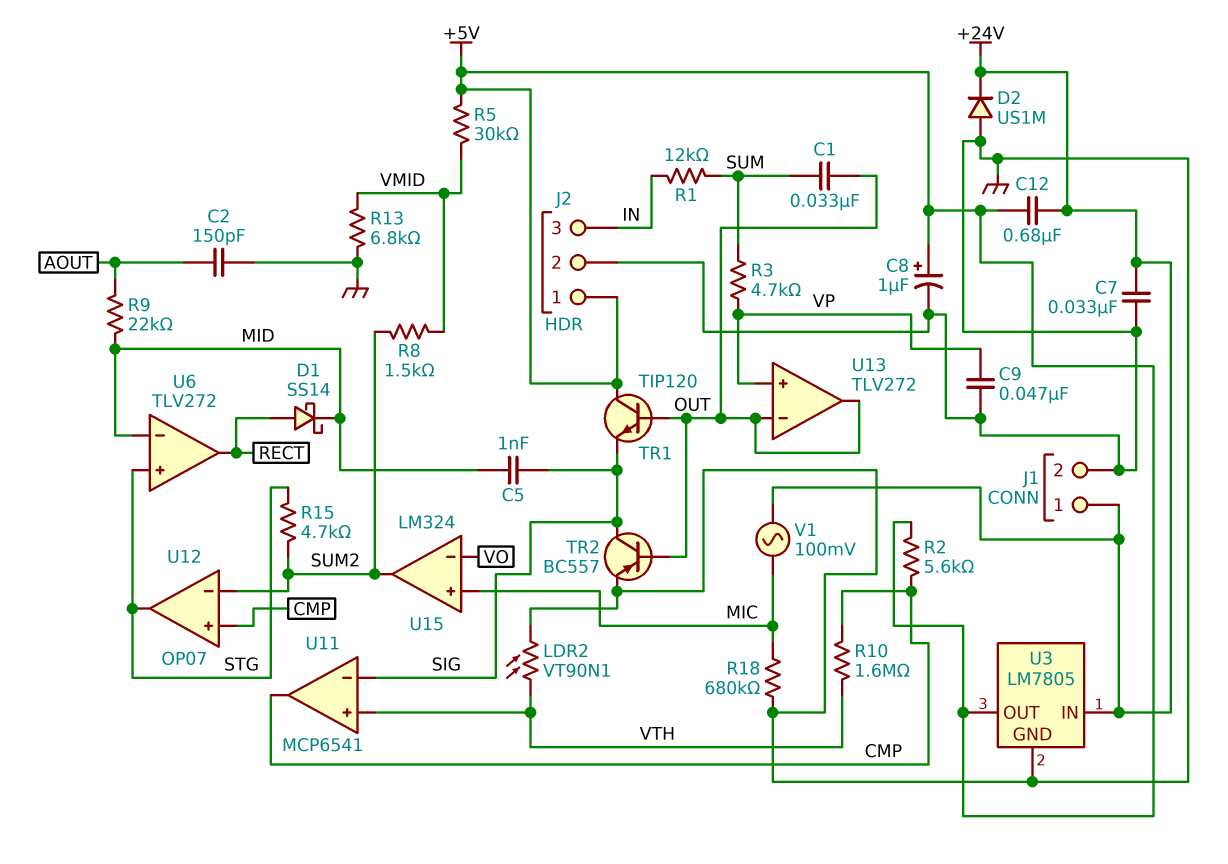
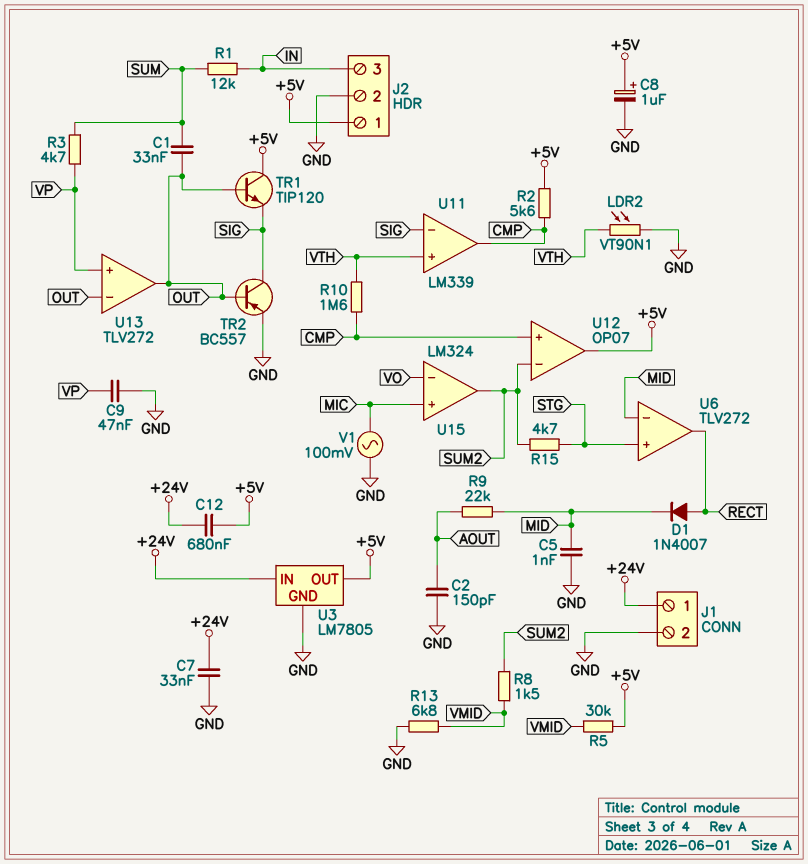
C5: 1nF (MID, SIG) -> 1nF (GND, MID)
D1: schottky SS14 (A RECT, K MID) -> diode 1N4007 (A RECT, K MID)
D2: diode US1M (A GND, K +24V) -> none
R18: 680k (GND, MIC) -> none
U11: MCP6541 -> LM339
U12 pin out: STG -> +5V
V1: AC 100mV (+24V, MIC) -> AC 100mV (GND, MIC)

